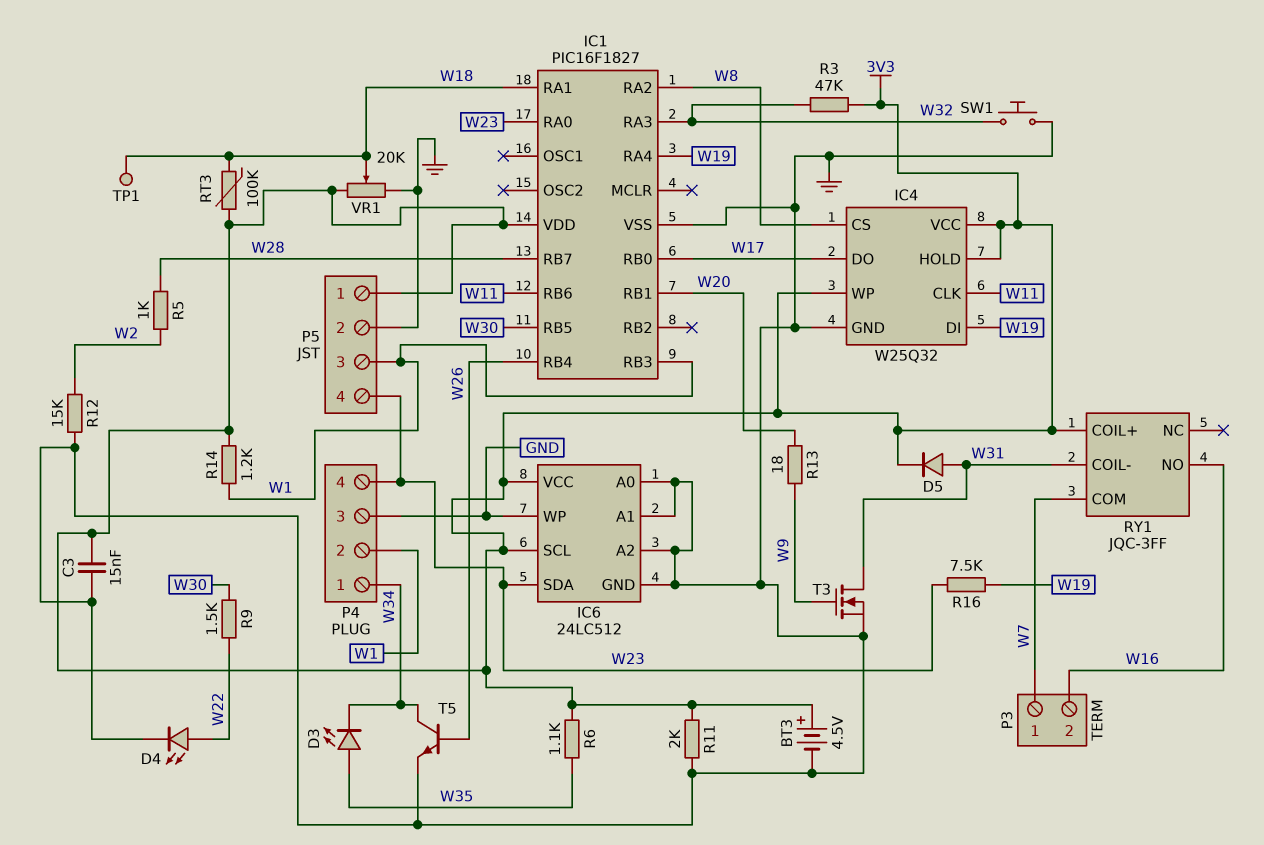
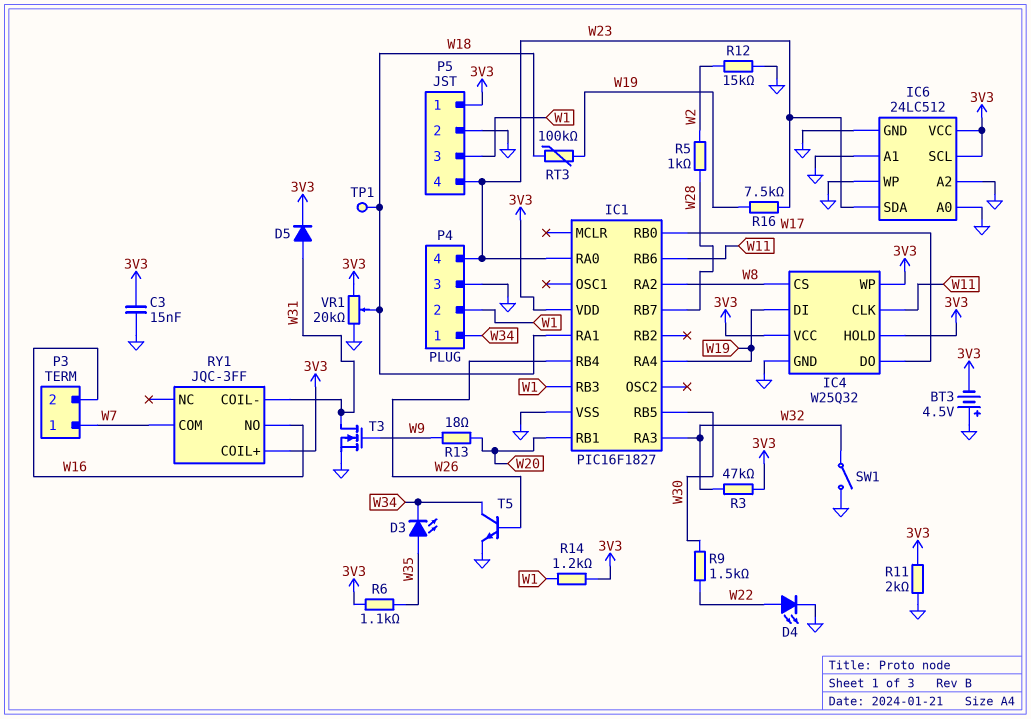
BT3: 4.5V (plus 3V3, minus GND) -> 4.5V (plus GND, minus 3V3)
RT3: 100k (3V3, W18) -> 100k (W18, W19)
SW1: button (GND, W32) -> switch (GND, W32)

